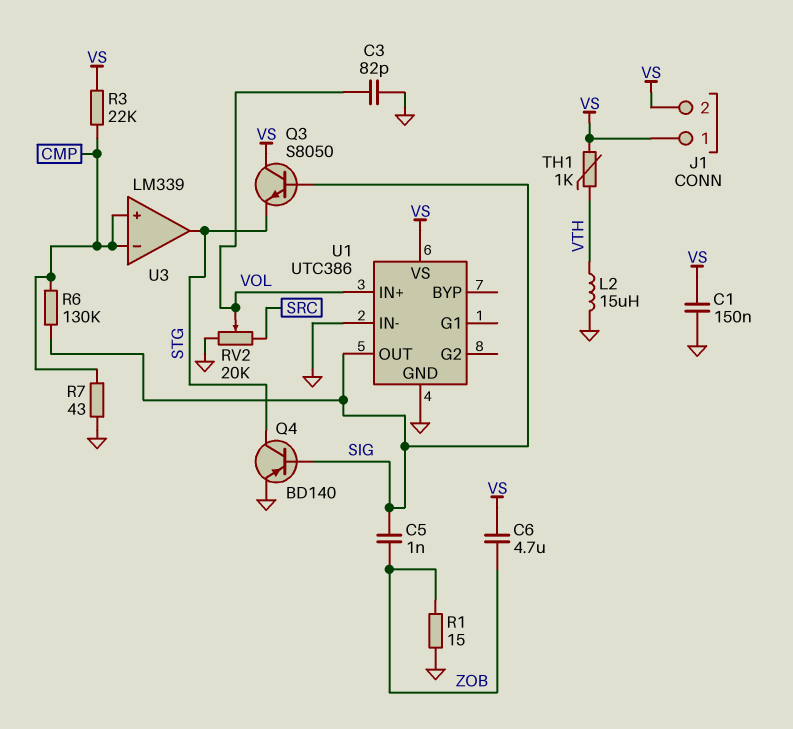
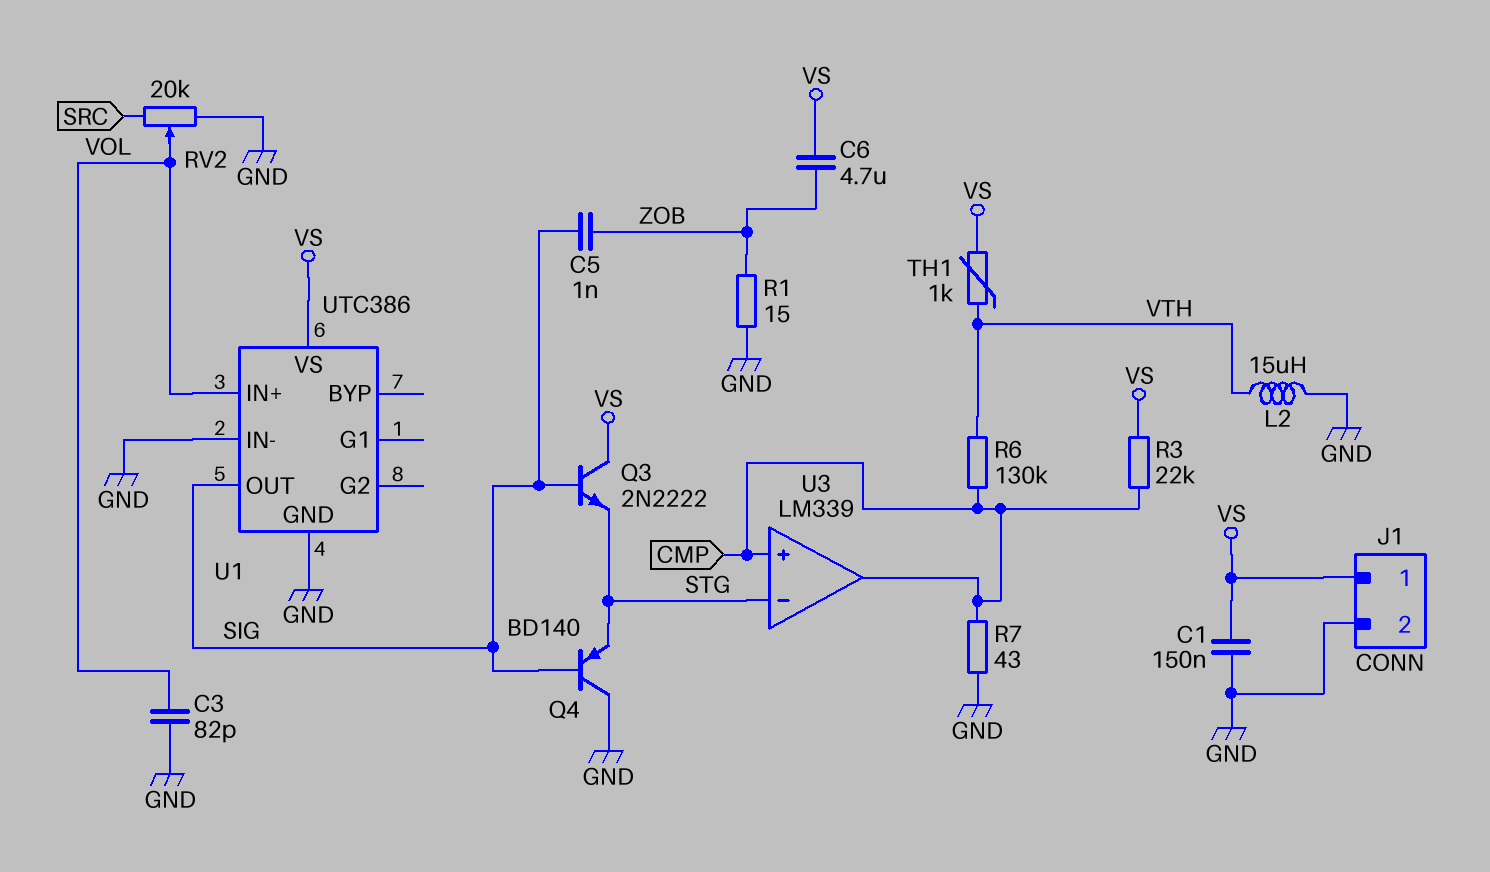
J1 pin 2: VS -> GND
Q3: NPN S8050 (B SIG, C VS, E STG) -> NPN 2N2222 (B SIG, C VS, E STG)
Q4: PNP BD140 (B SIG, C STG, E GND) -> PNP BD140 (B SIG, C GND, E STG)
R6: 130k (CMP, SIG) -> 130k (CMP, VTH)
U3 pin in-: CMP -> STG
U3 pin out: STG -> CMP

